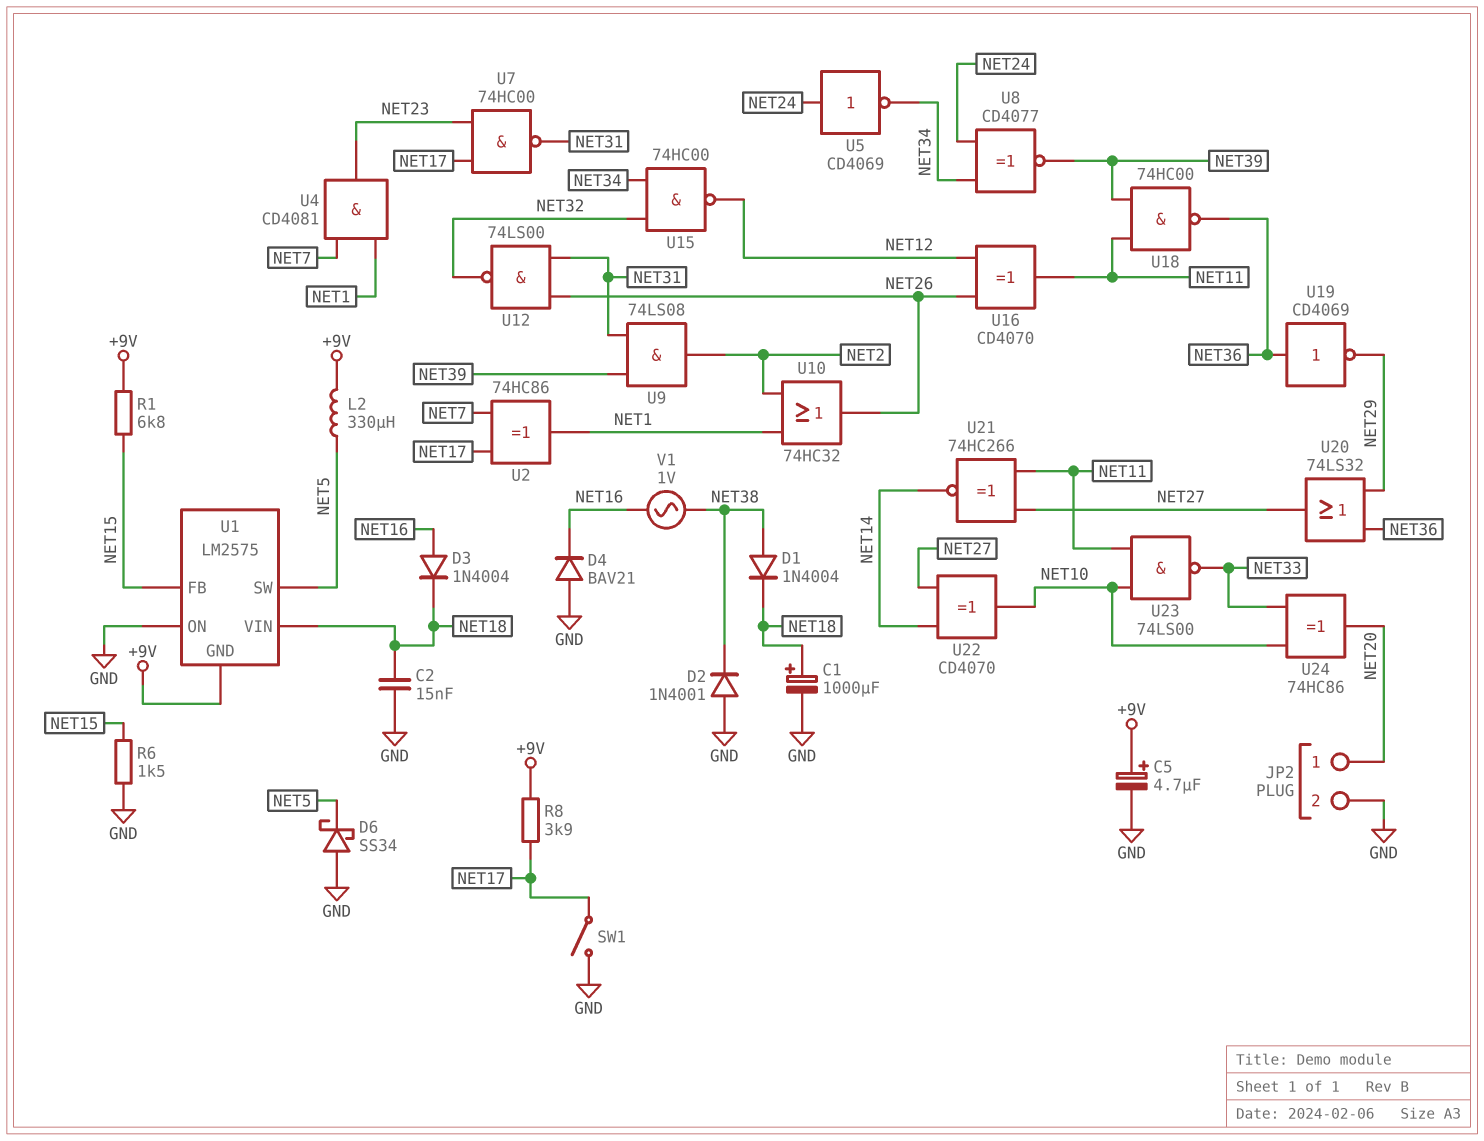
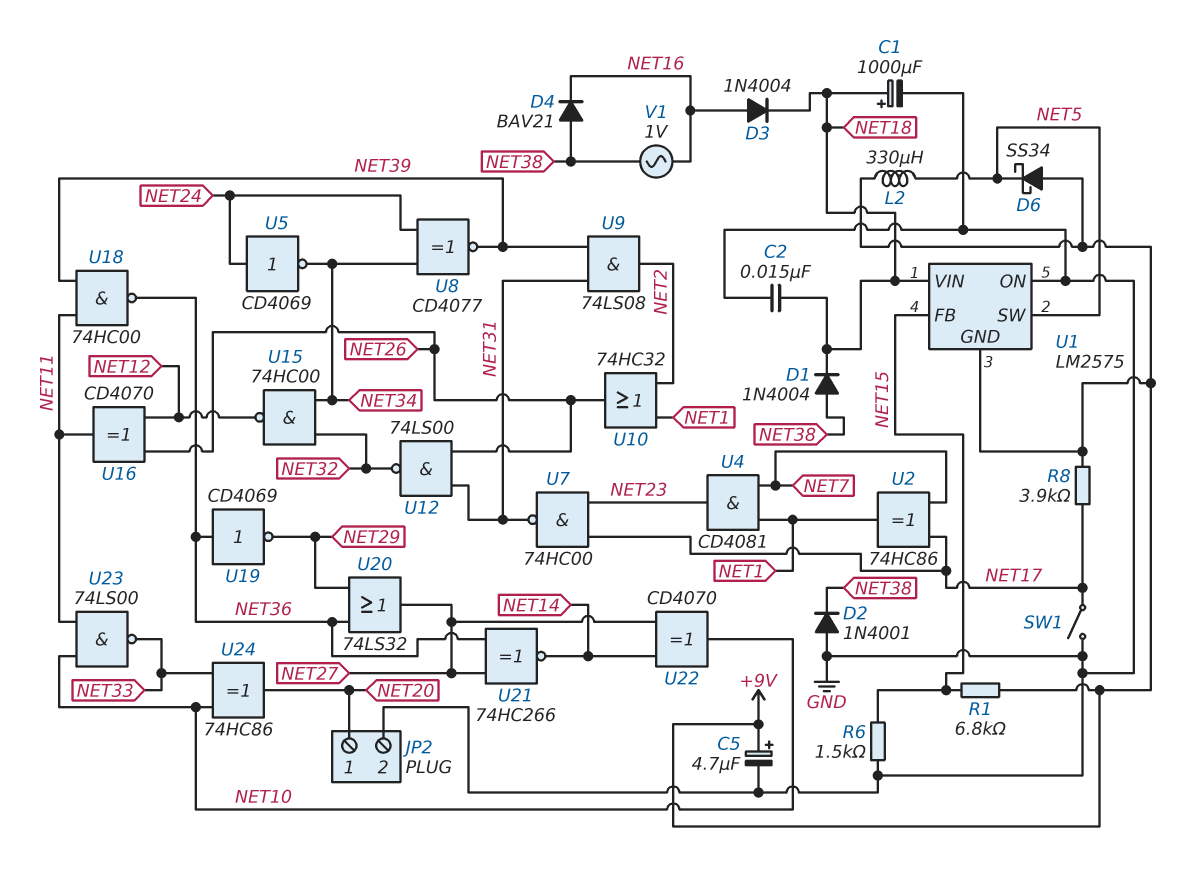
D4: diode BAV21 (A GND, K NET16) -> diode BAV21 (A NET38, K NET16)
D6: schottky SS34 (A GND, K NET5) -> schottky SS34 (A +9V, K NET5)
U21: XNOR 74HC266 (in NET11, in NET27, out NET14) -> XNOR 74HC266 (in NET27, in NET36, out NET14)

